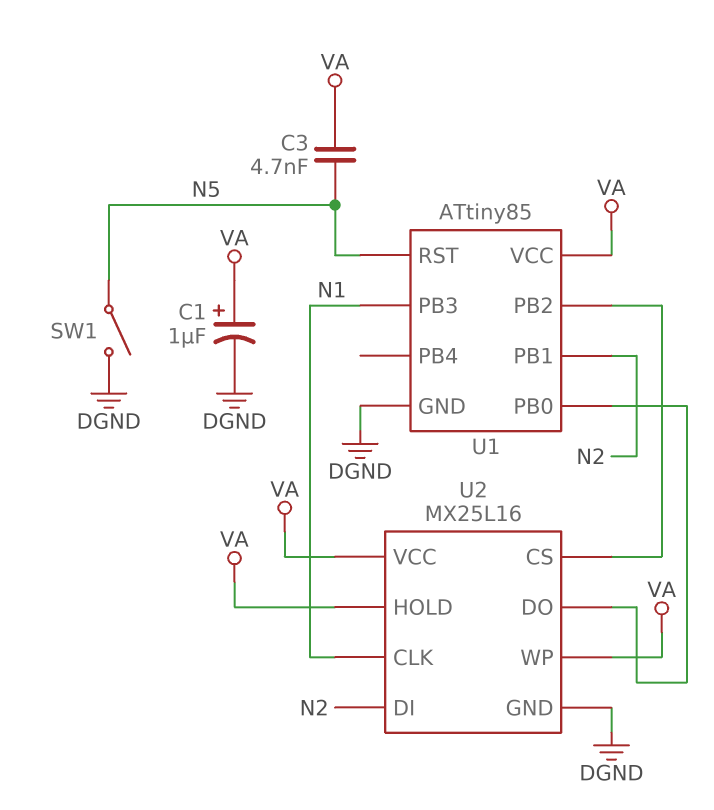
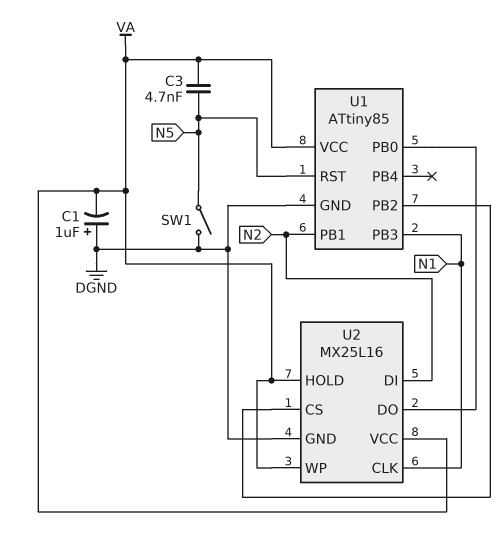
C1: 1uF (plus VA, minus DGND) -> 1uF (plus DGND, minus VA)

